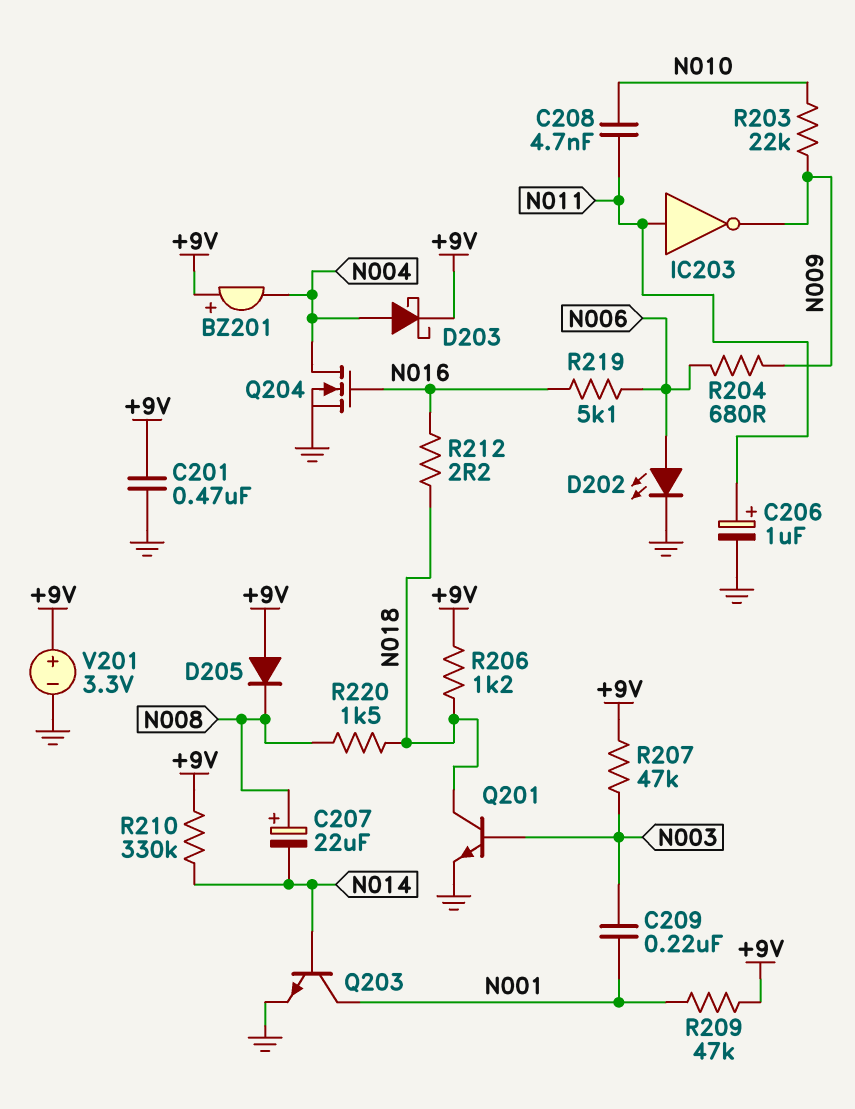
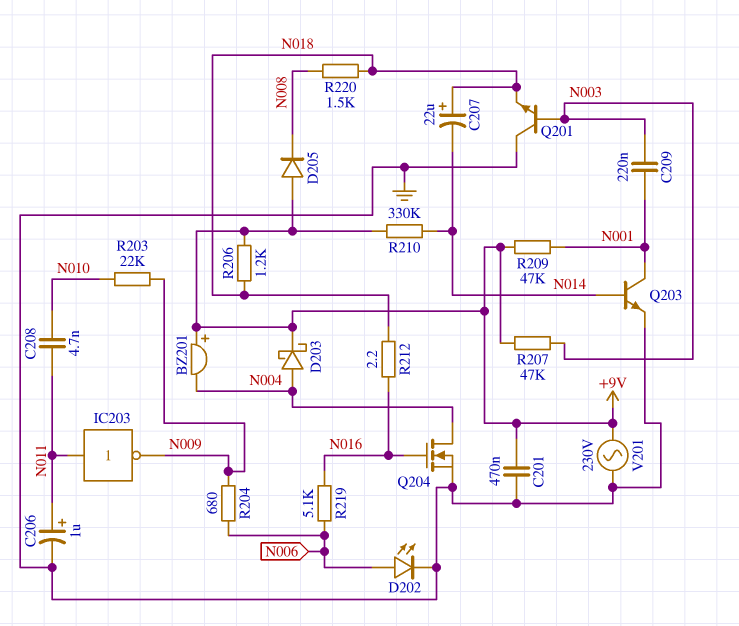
C207: 22uF (plus N008, minus N014) -> 22uF (plus N018, minus N014)
Q201: NPN (B N003, C N018, E GND) -> NPN (B N003, C GND, E N018)
V201: 3.3V (plus +9V, minus GND) -> AC 230V (+9V, GND)

